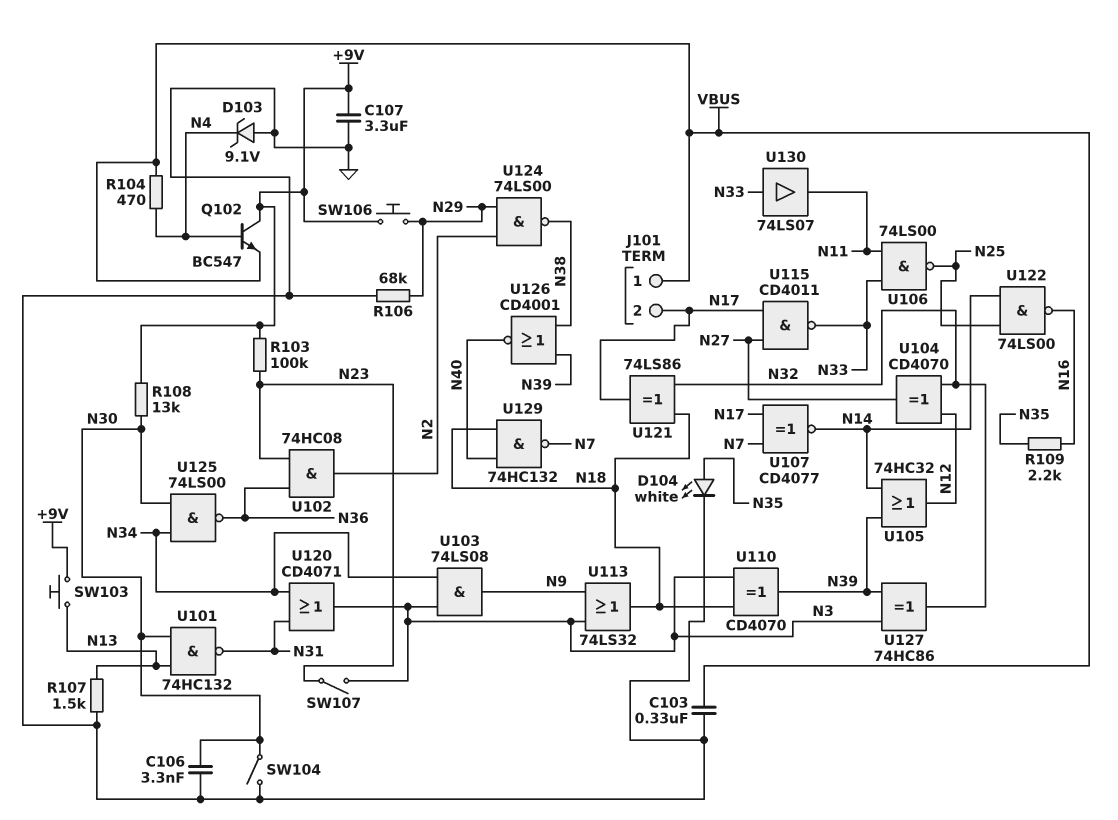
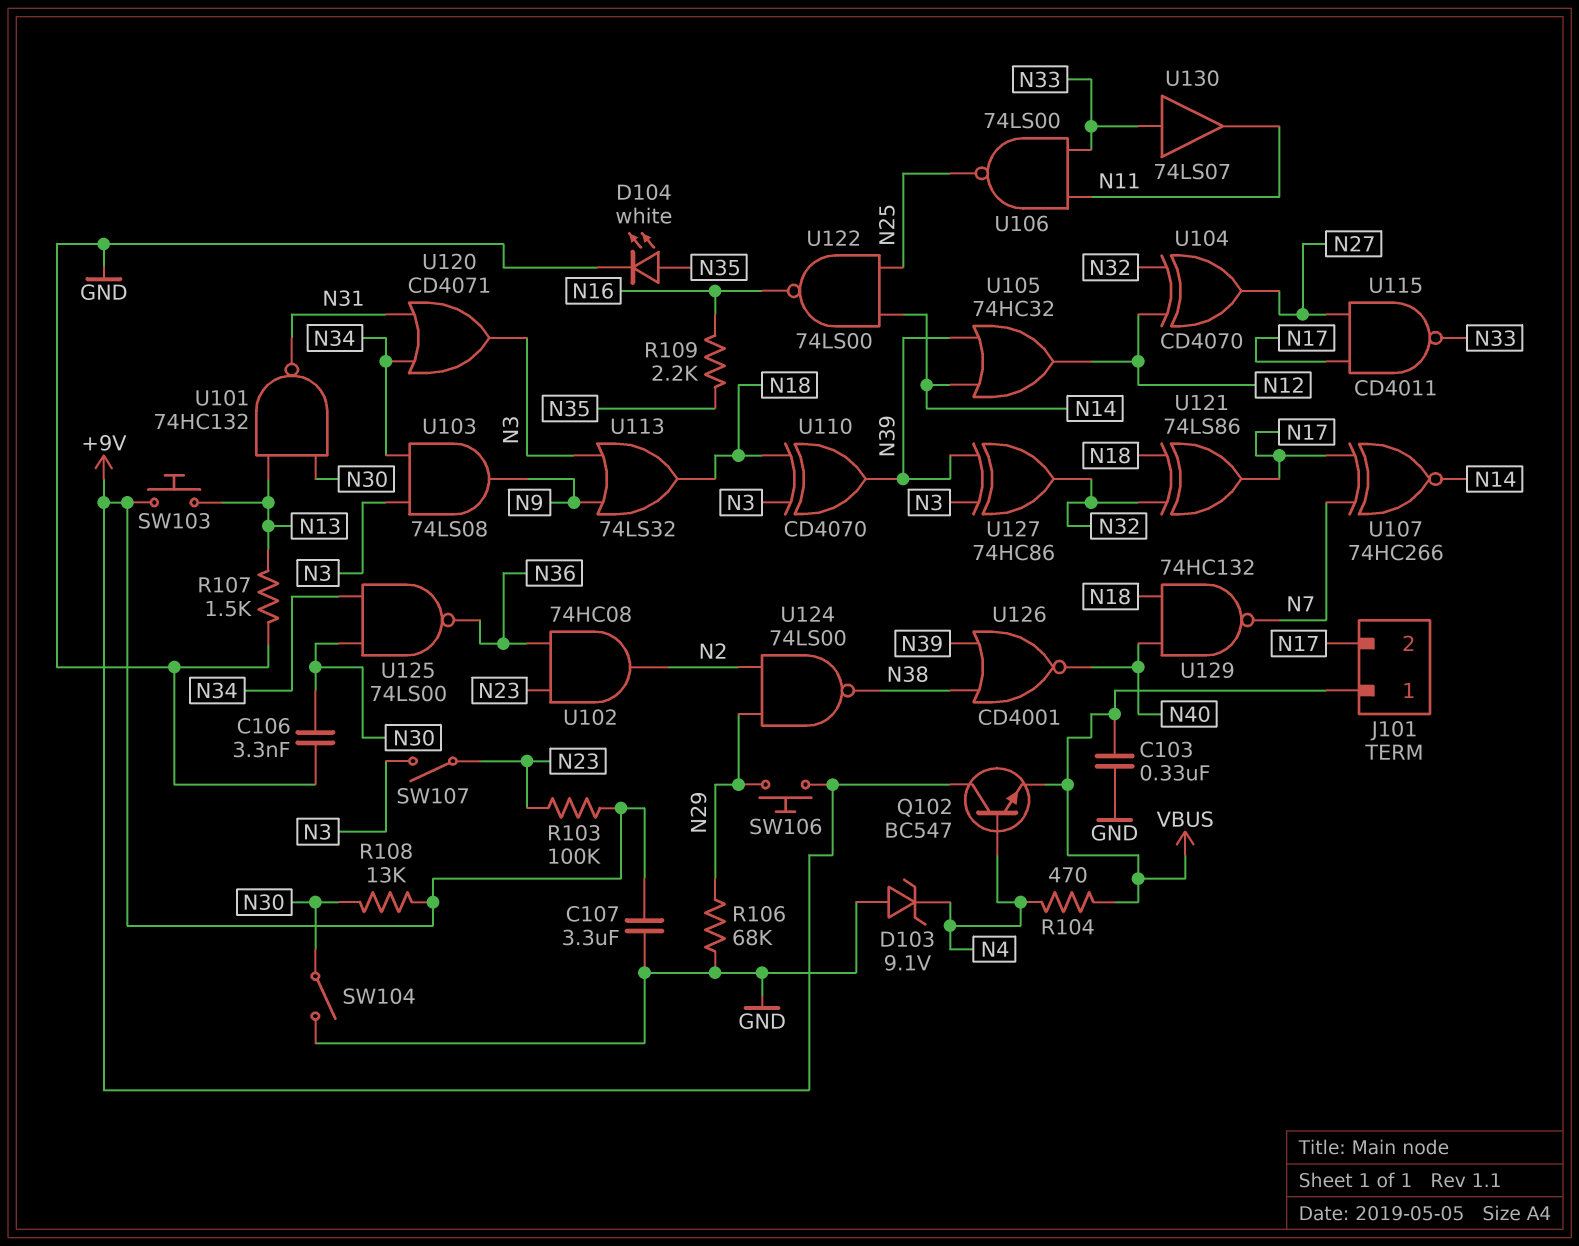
U107: XNOR CD4077 (in N7, in N17, out N14) -> XNOR 74HC266 (in N7, in N17, out N14)

